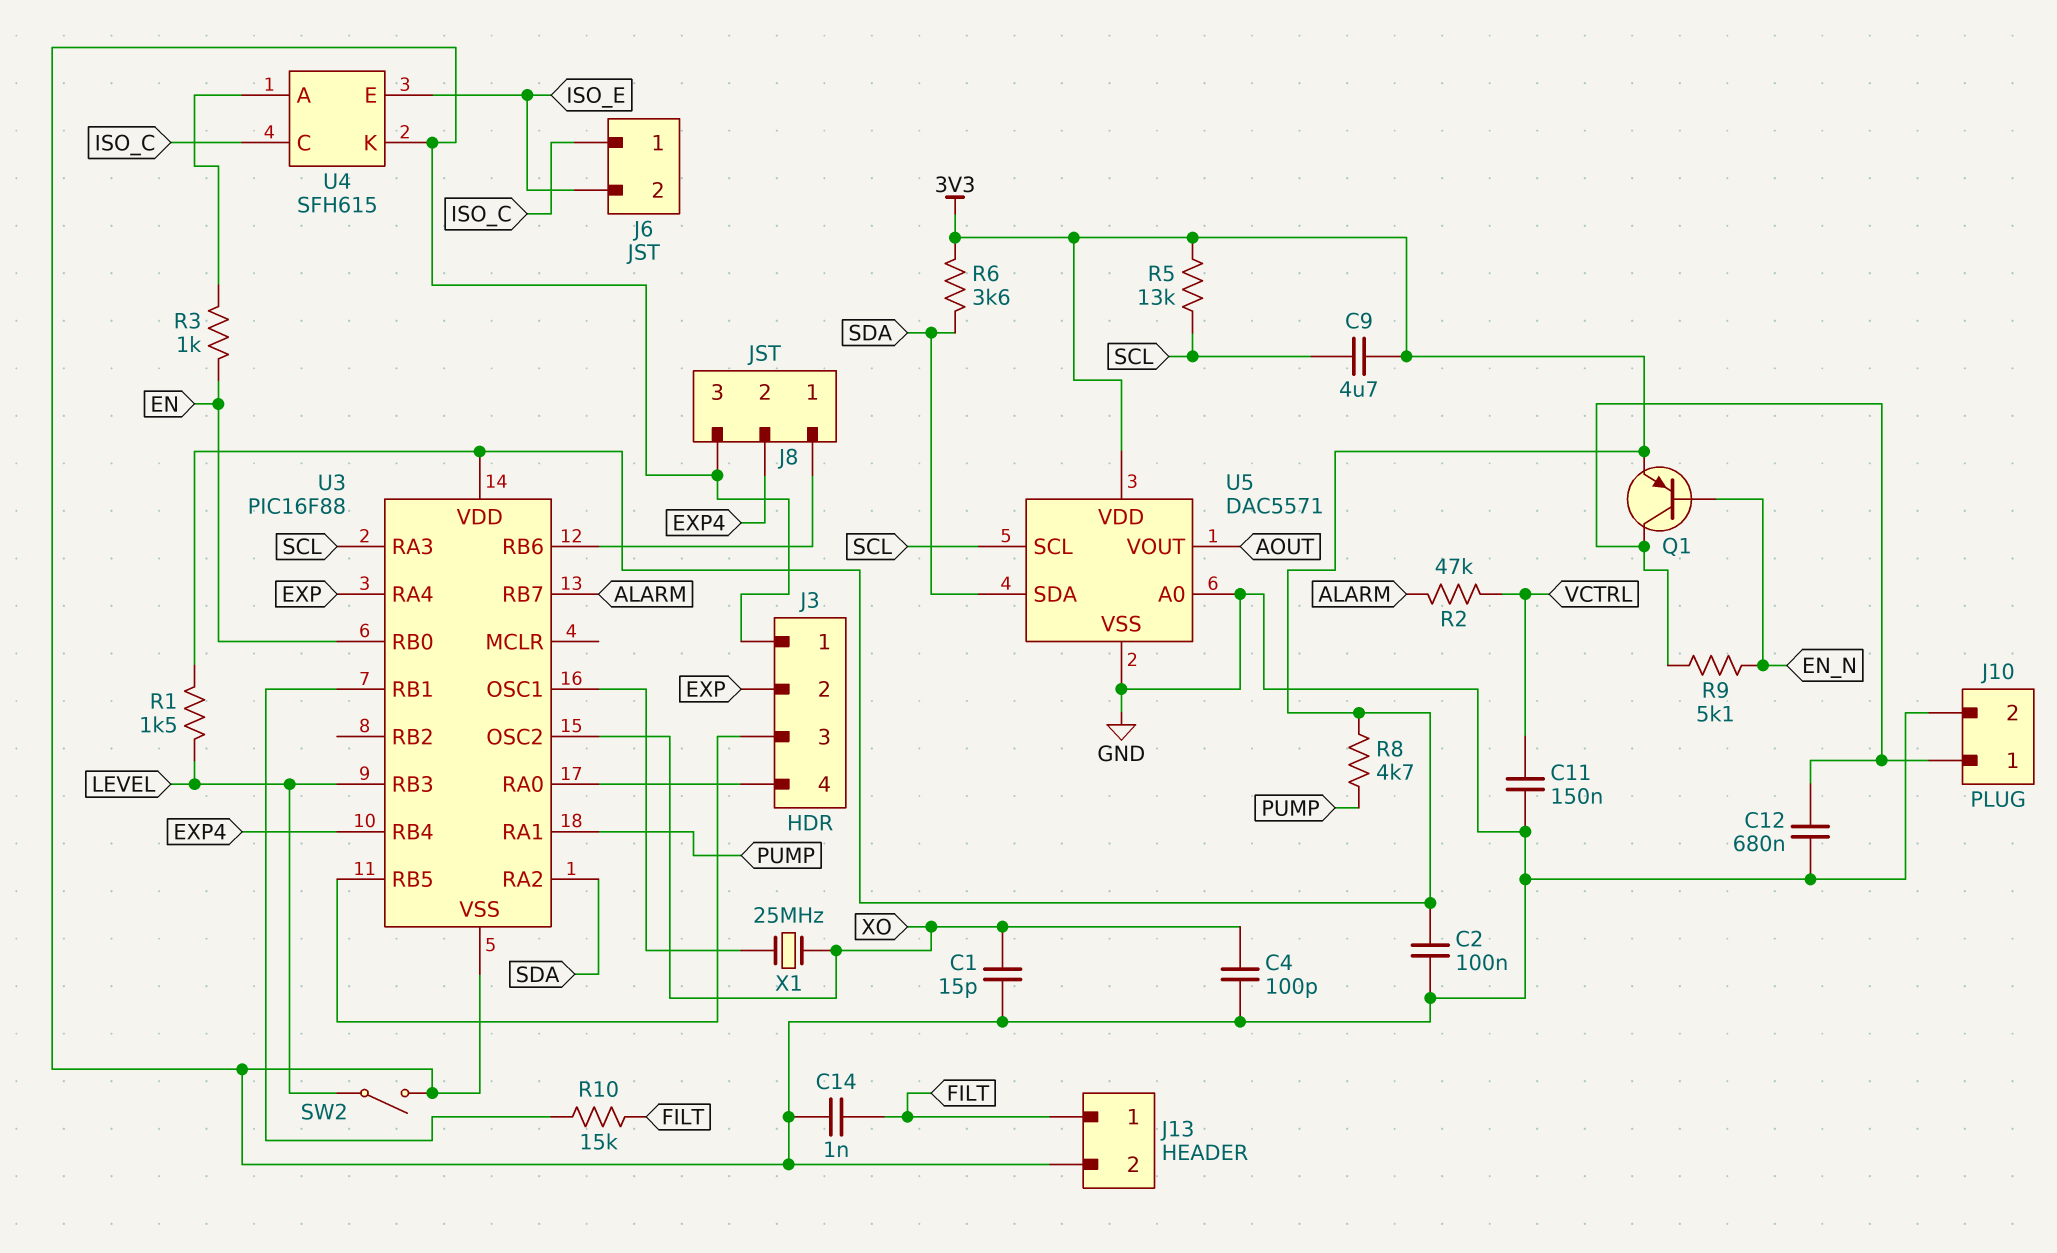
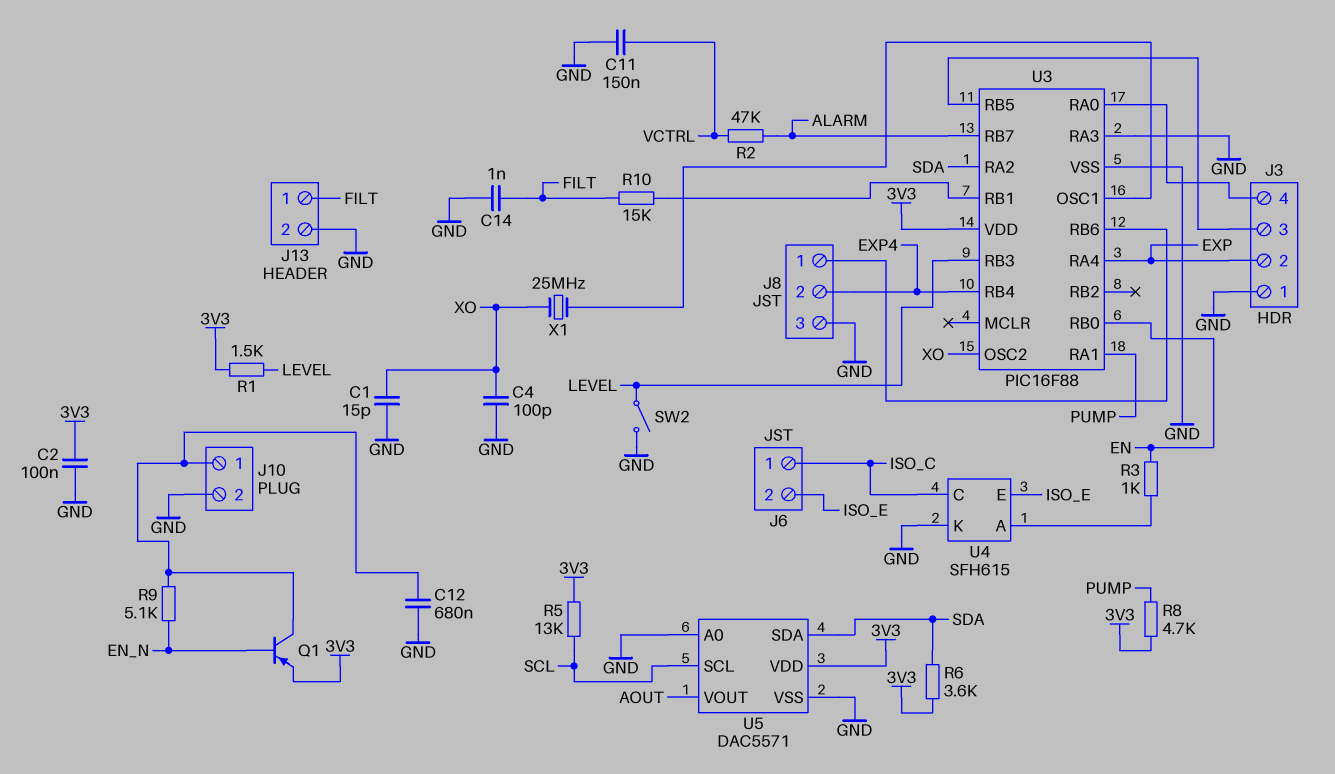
C9: 4.7uF (3V3, SCL) -> none
U3 pin RA3: SCL -> GND

